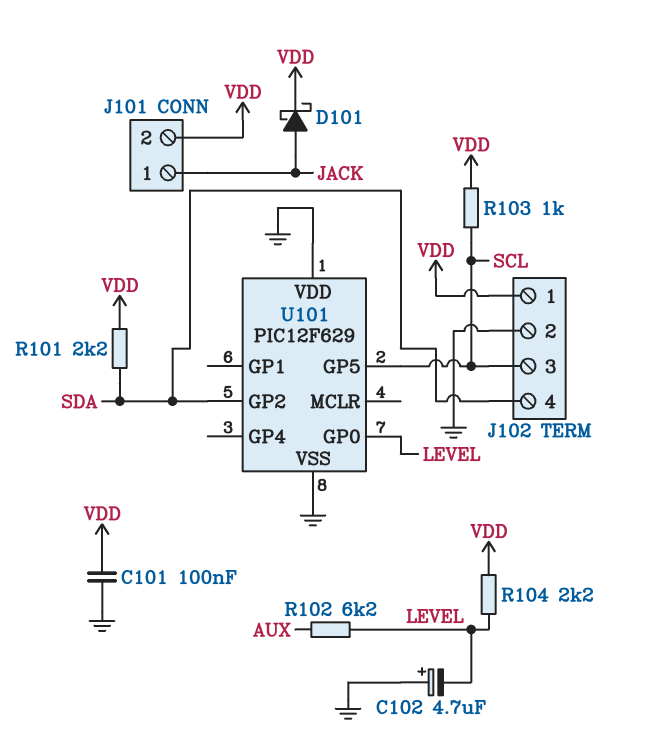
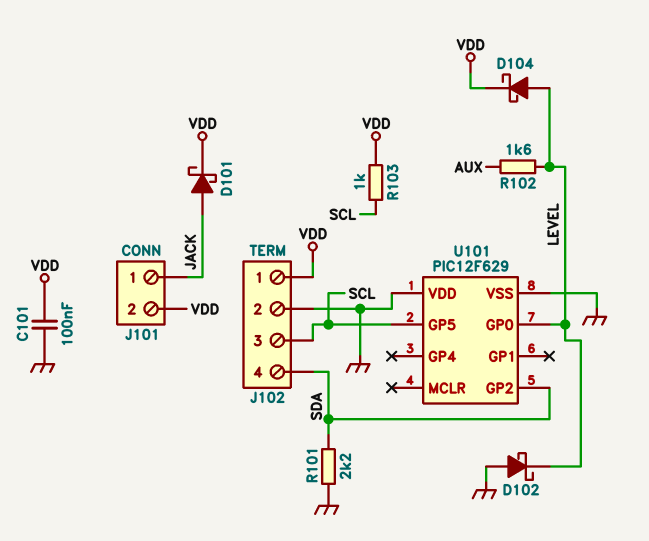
C102: 4.7uF (plus GND, minus LEVEL) -> none
D102: none -> schottky (A GND, K LEVEL)
D104: none -> schottky (A LEVEL, K VDD)
R101: 2.2k (SDA, VDD) -> 2.2k (GND, SDA)
R102: 6.2k (AUX, LEVEL) -> 1.6k (AUX, LEVEL)
R104: 2.2k (LEVEL, VDD) -> none

